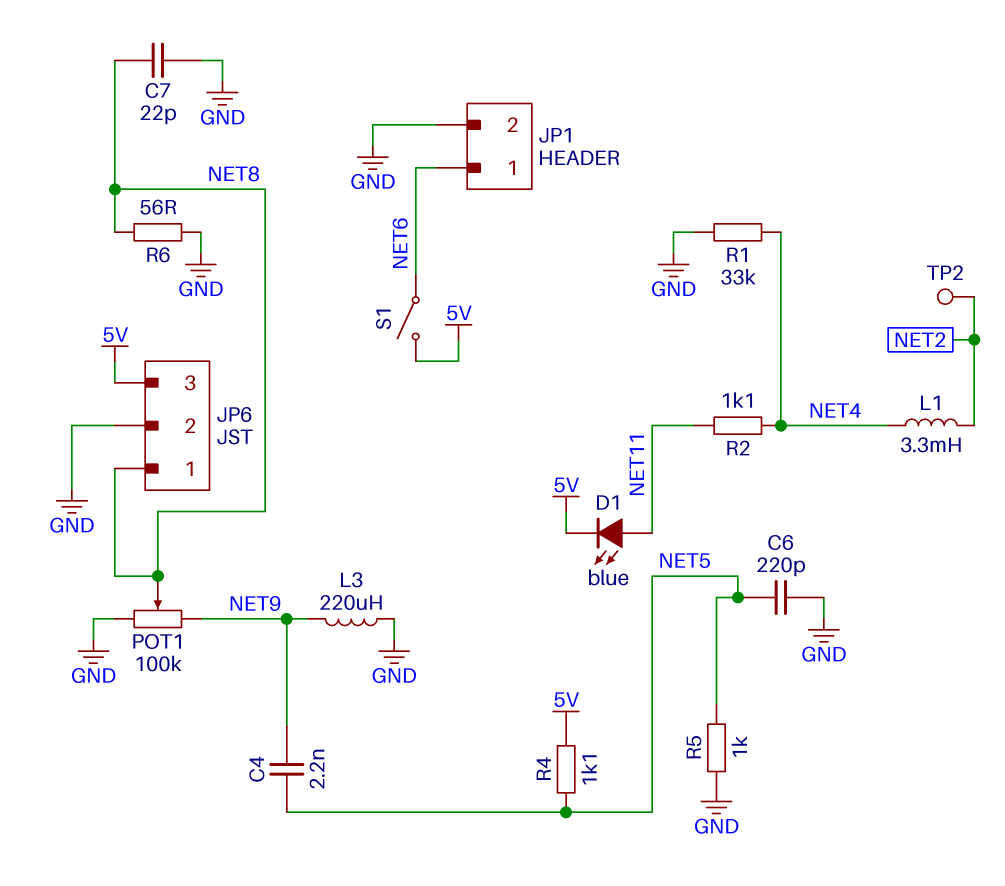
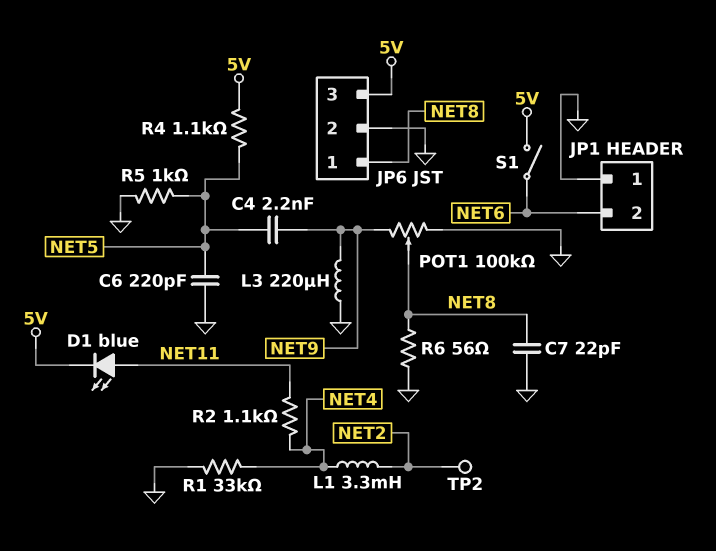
JP1 pin 1: NET6 -> GND
JP1 pin 2: GND -> NET6

